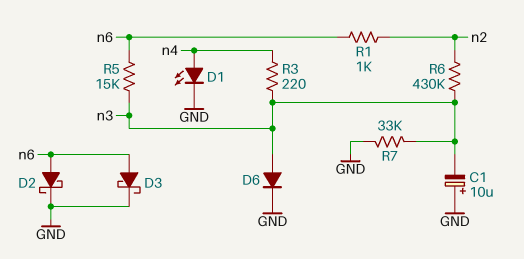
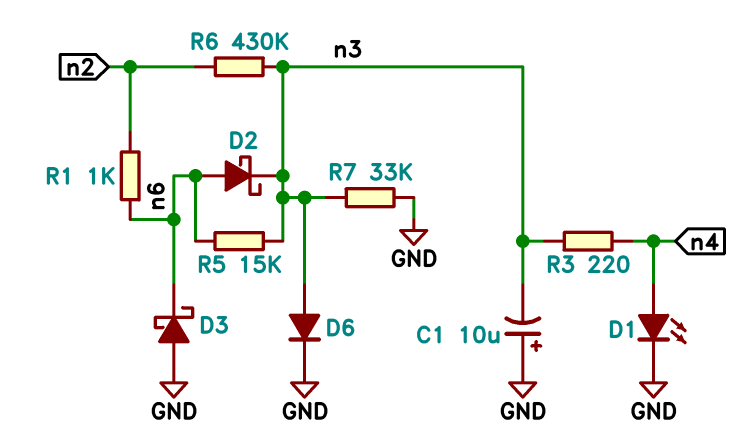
D2: schottky (A n6, K GND) -> schottky (A n6, K n3)
D3: schottky (A n6, K GND) -> schottky (A GND, K n6)

